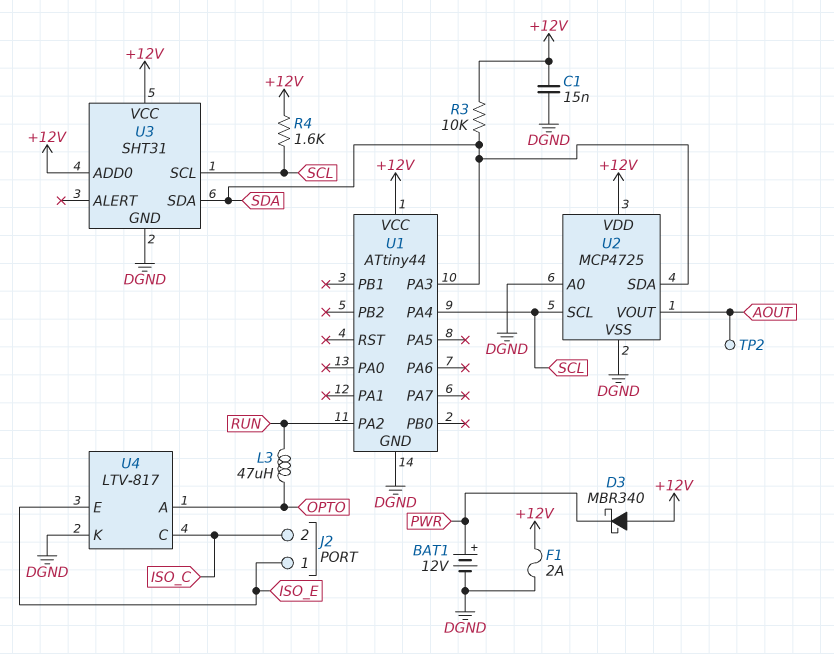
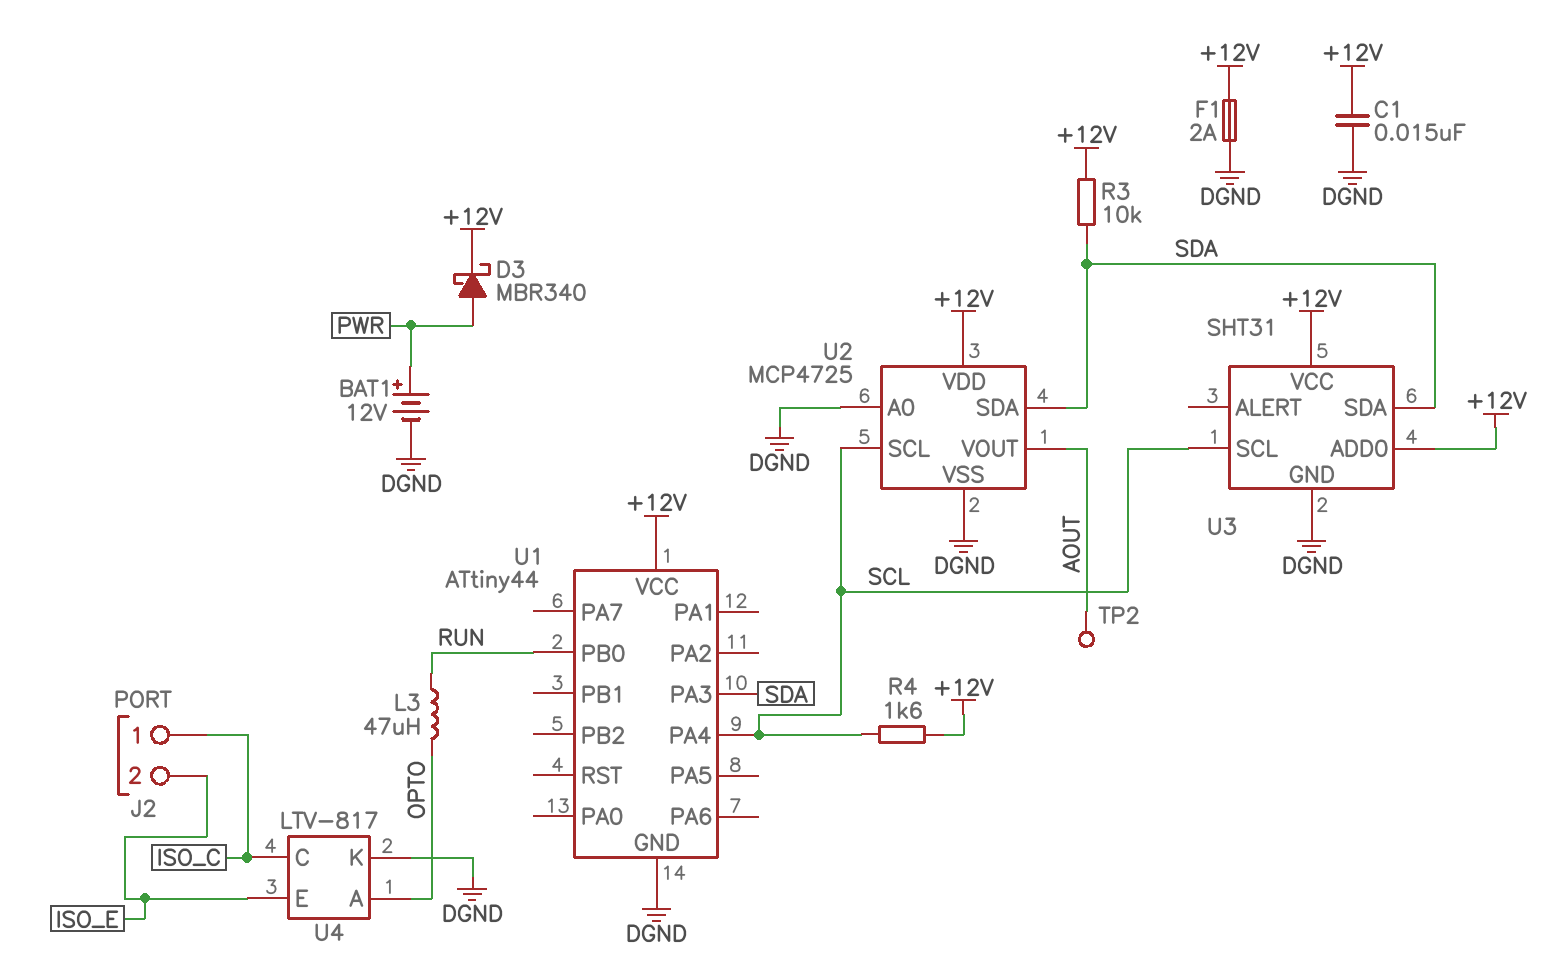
D3: schottky MBR340 (A +12V, K PWR) -> schottky MBR340 (A PWR, K +12V)
J2 pin 1: ISO_E -> ISO_C
J2 pin 2: ISO_C -> ISO_E
U1 pin PA2: RUN -> none
U1 pin PB0: none -> RUN

